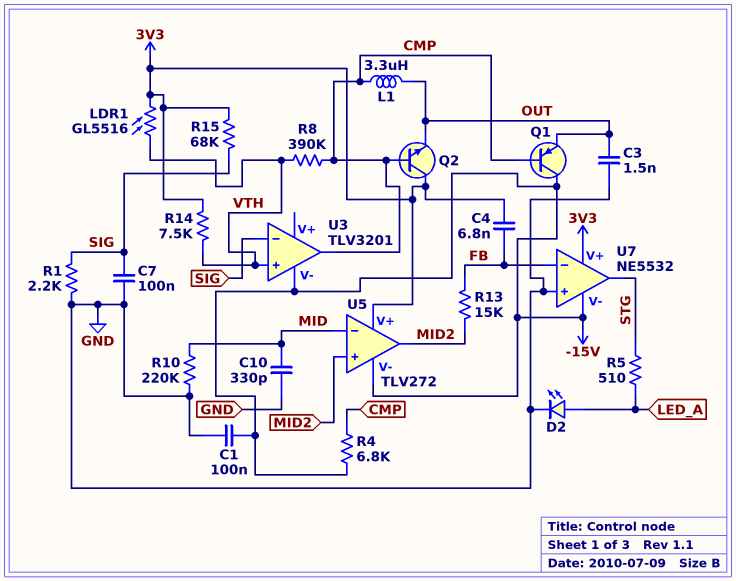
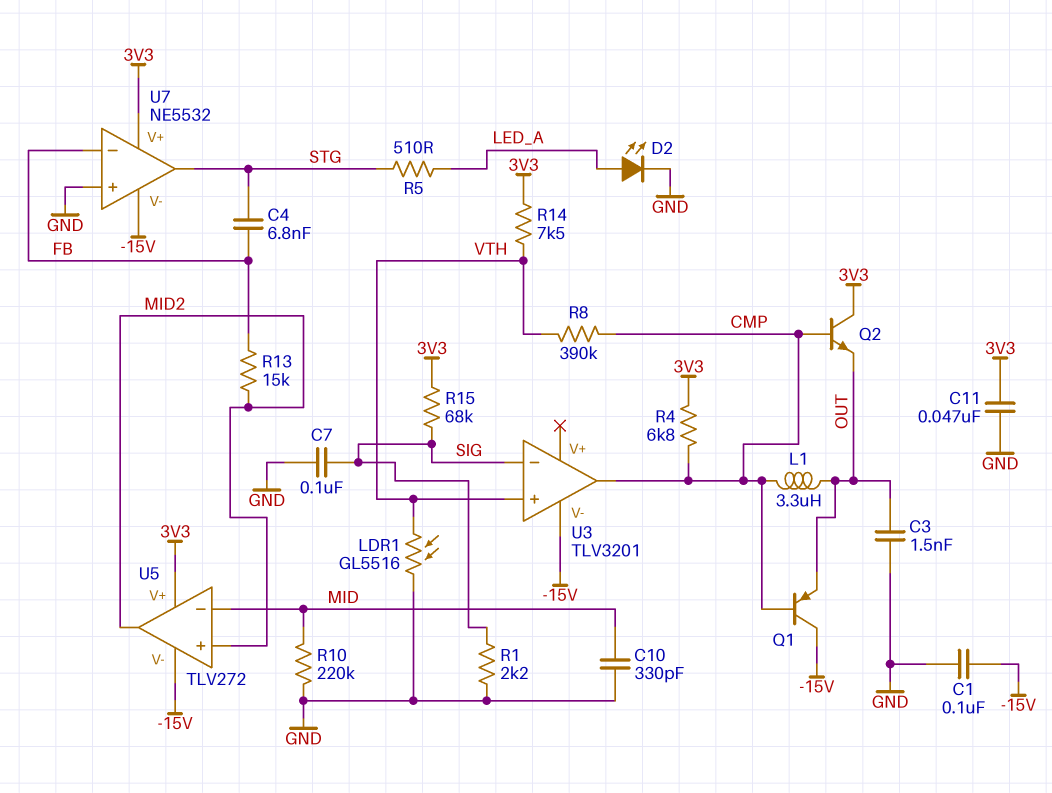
C4: 6.8nF (3V3, FB) -> 6.8nF (FB, STG)
C11: none -> 47nF (3V3, GND)
LDR1: GL5516 (3V3, VTH) -> GL5516 (GND, VTH)
R4: 6.8k (-15V, CMP) -> 6.8k (3V3, CMP)

